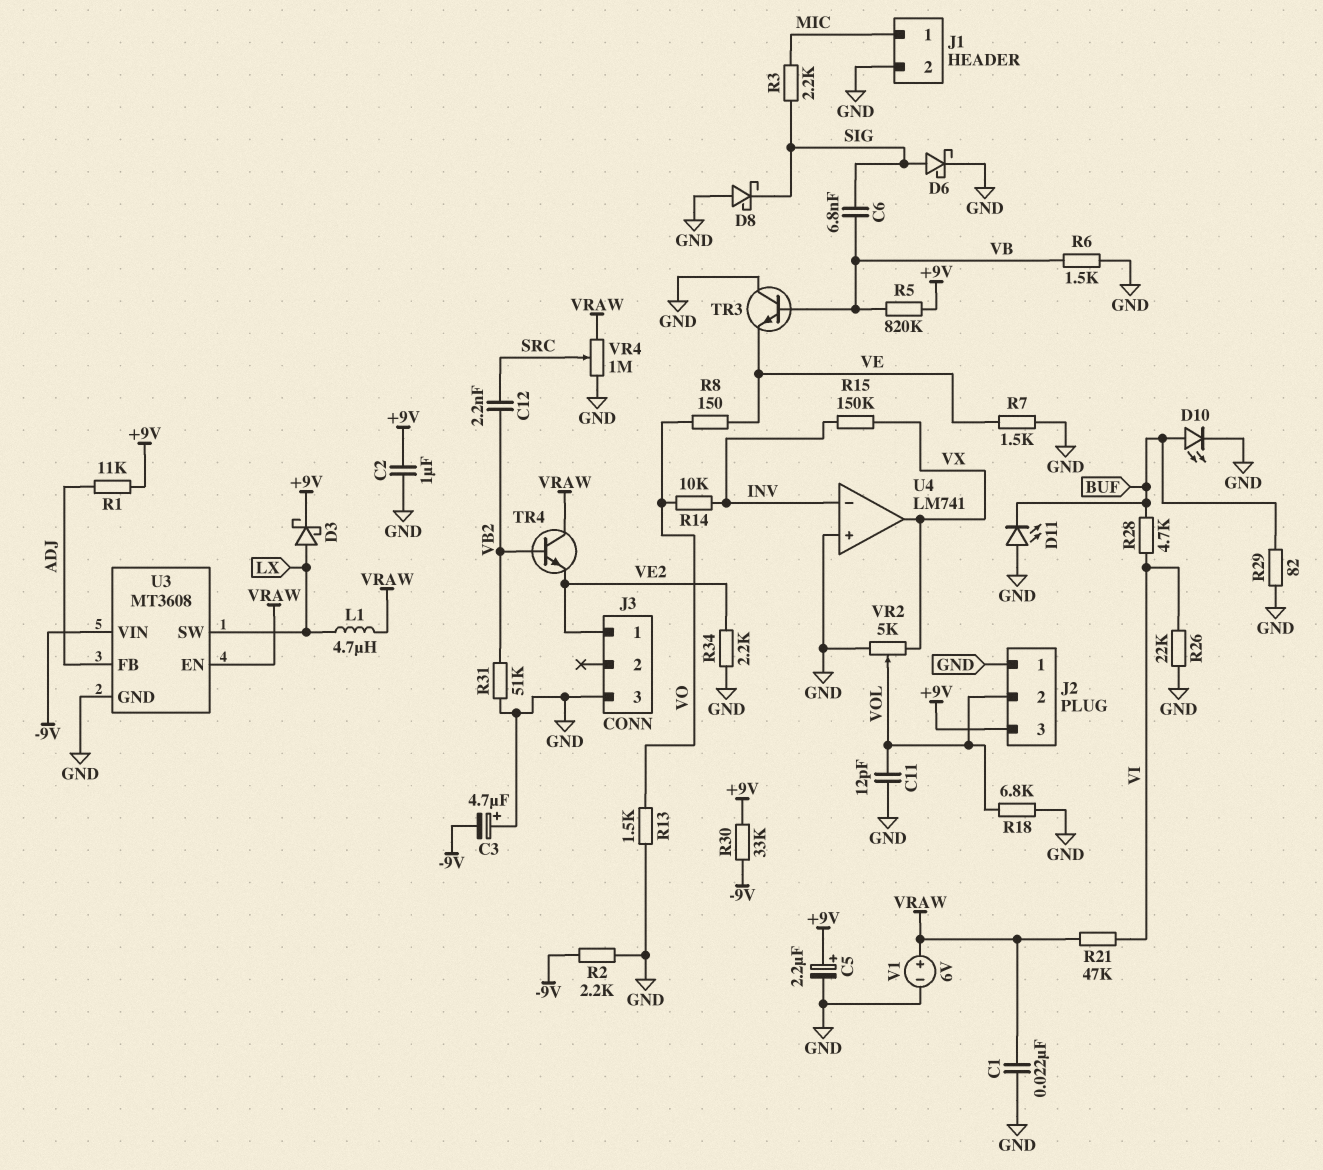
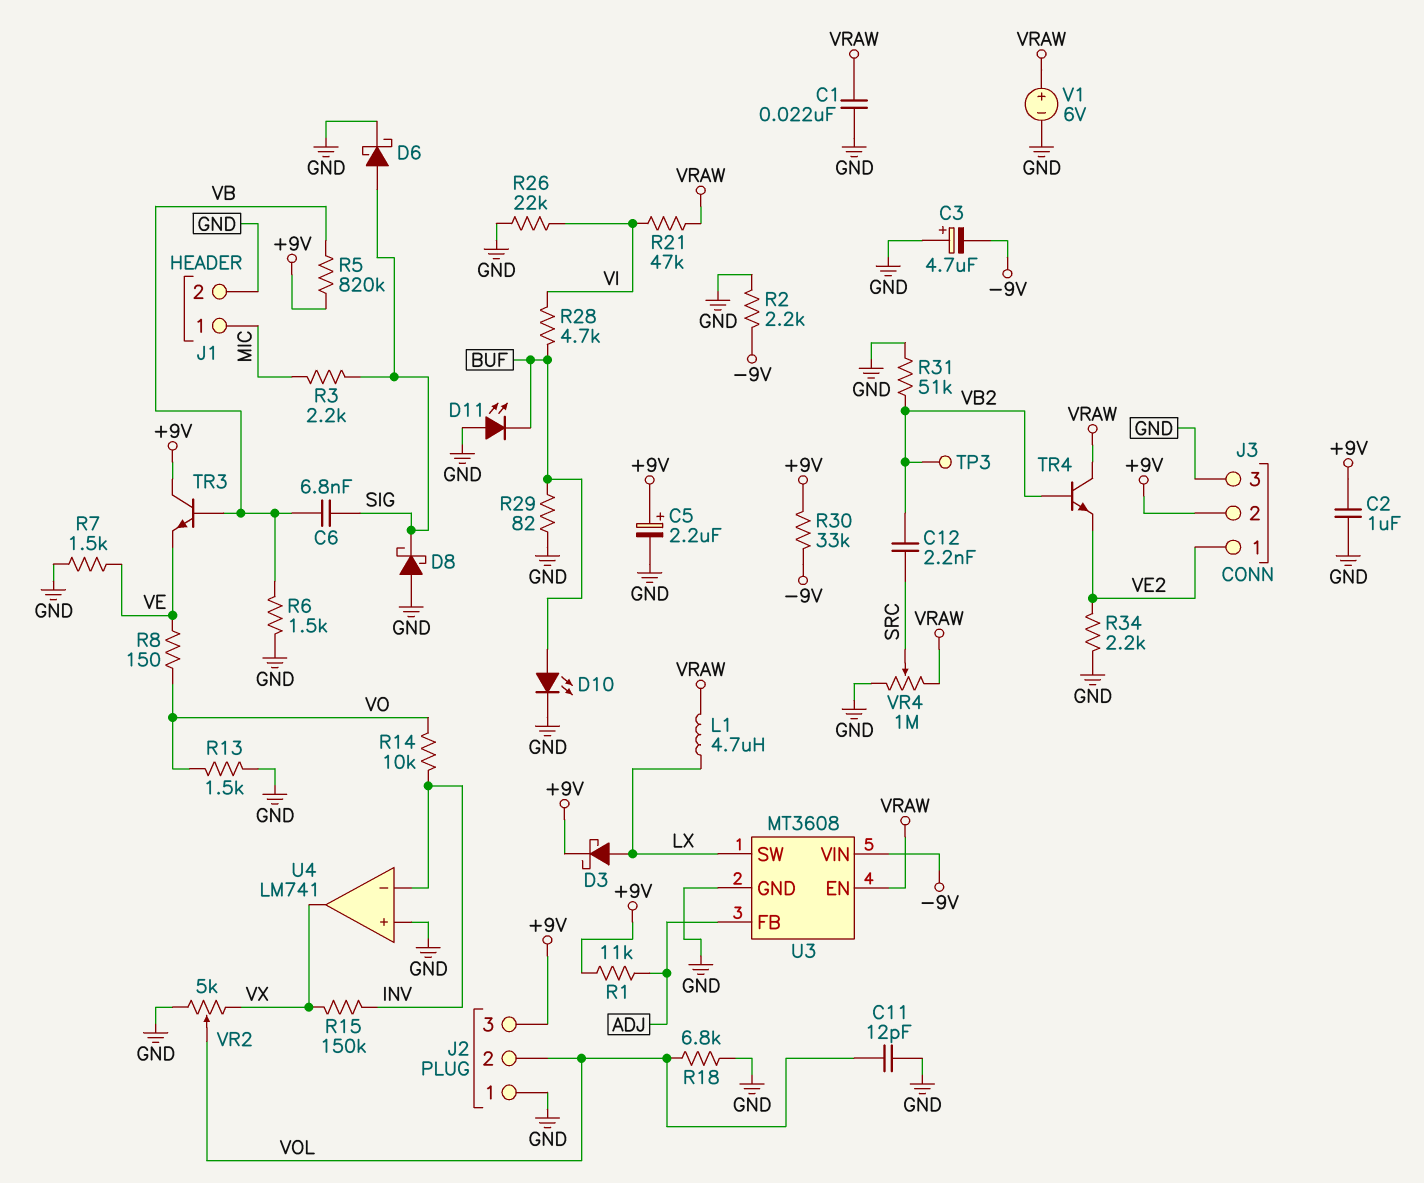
J3 pin 2: none -> +9V
TP3: none -> test point (VB2)
TR3: NPN (B VB, C GND, E VE) -> NPN (B VB, C +9V, E VE)

